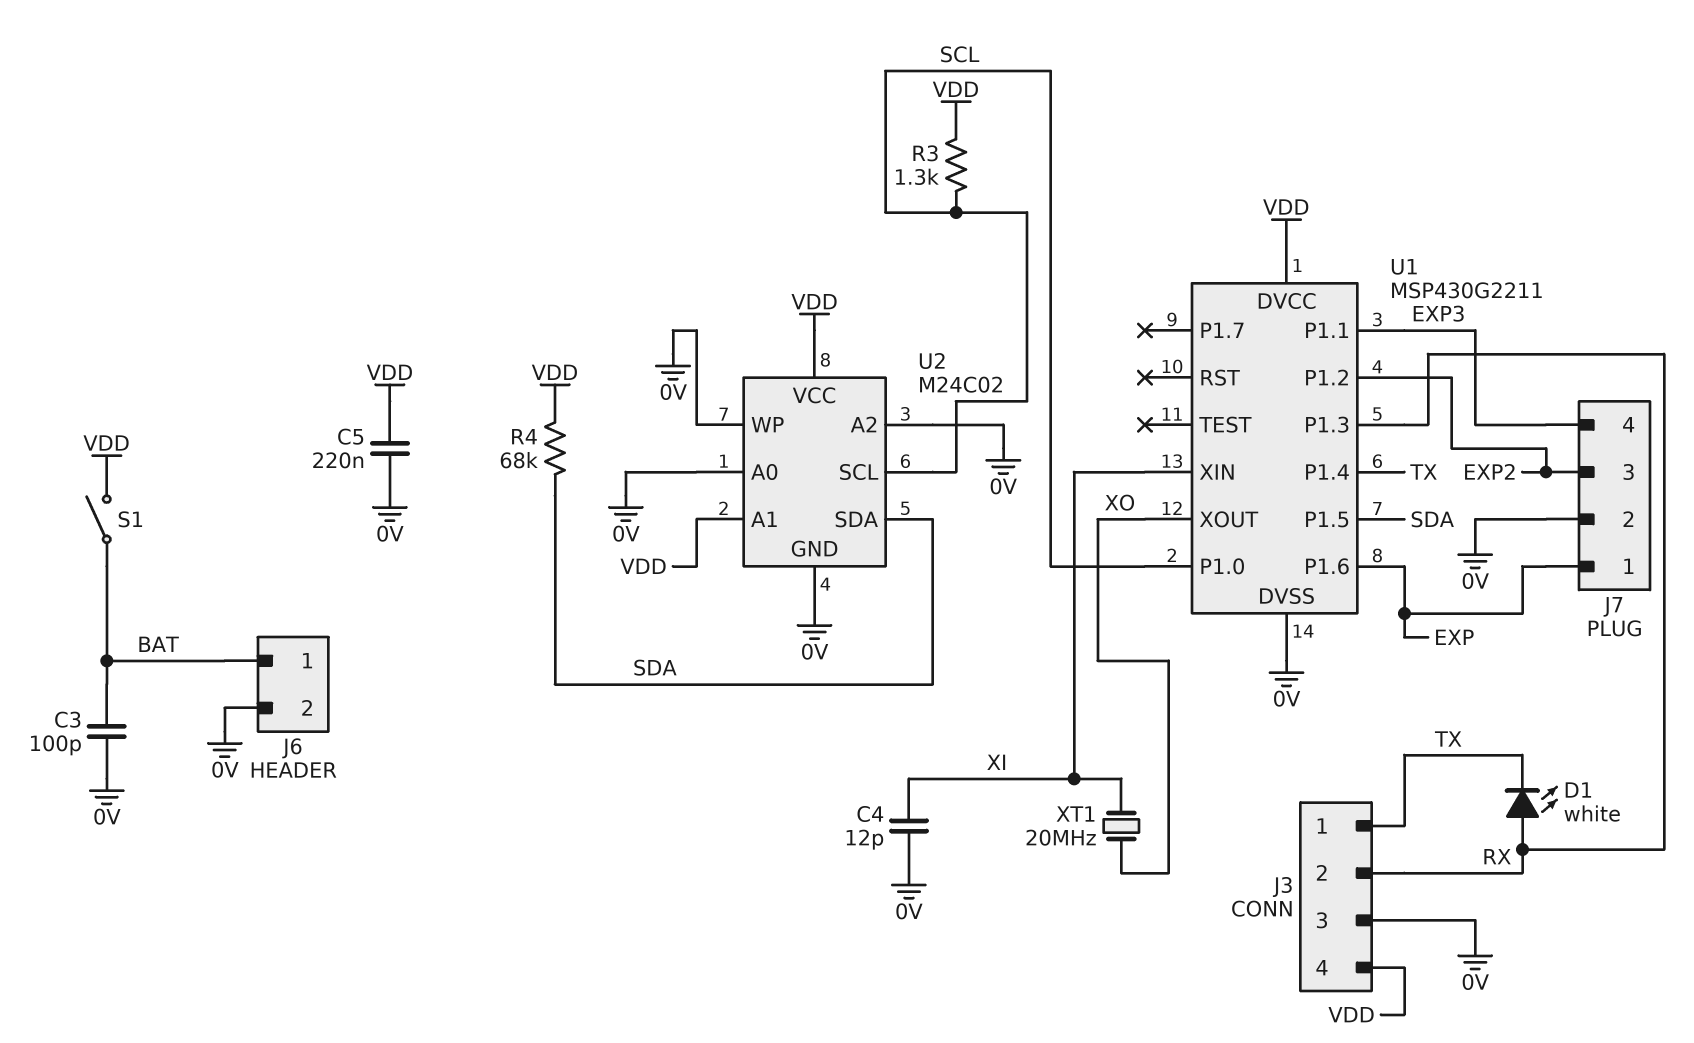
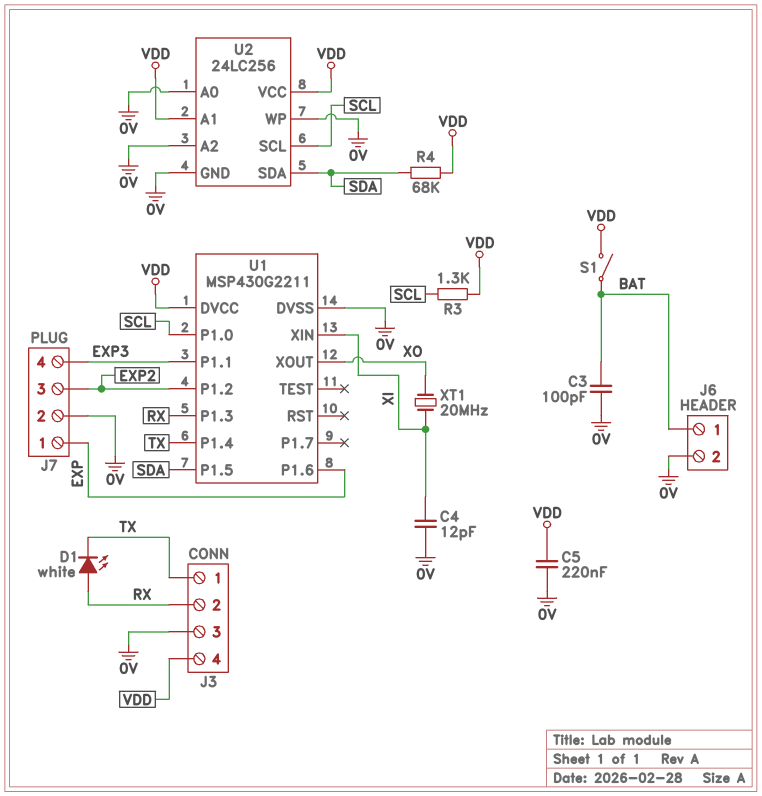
U2: M24C02 -> 24LC256

